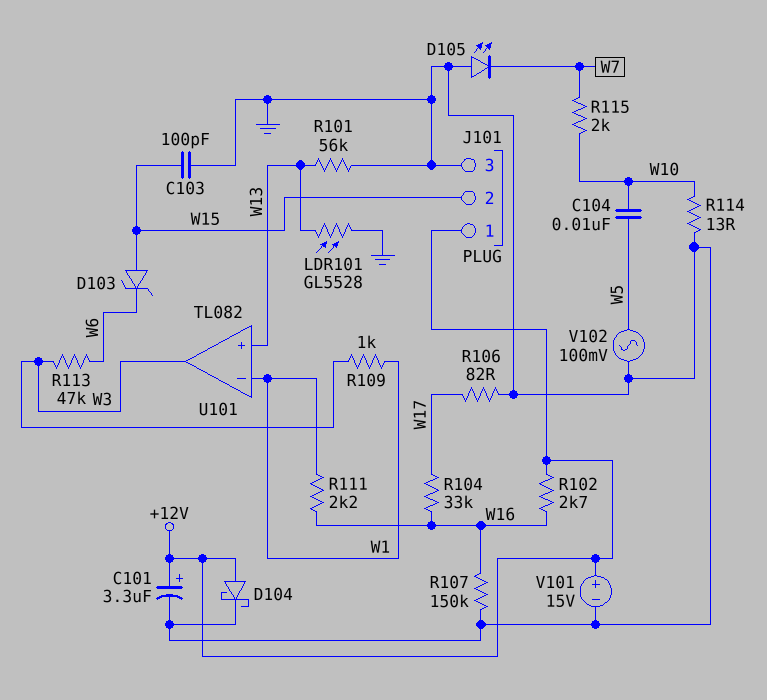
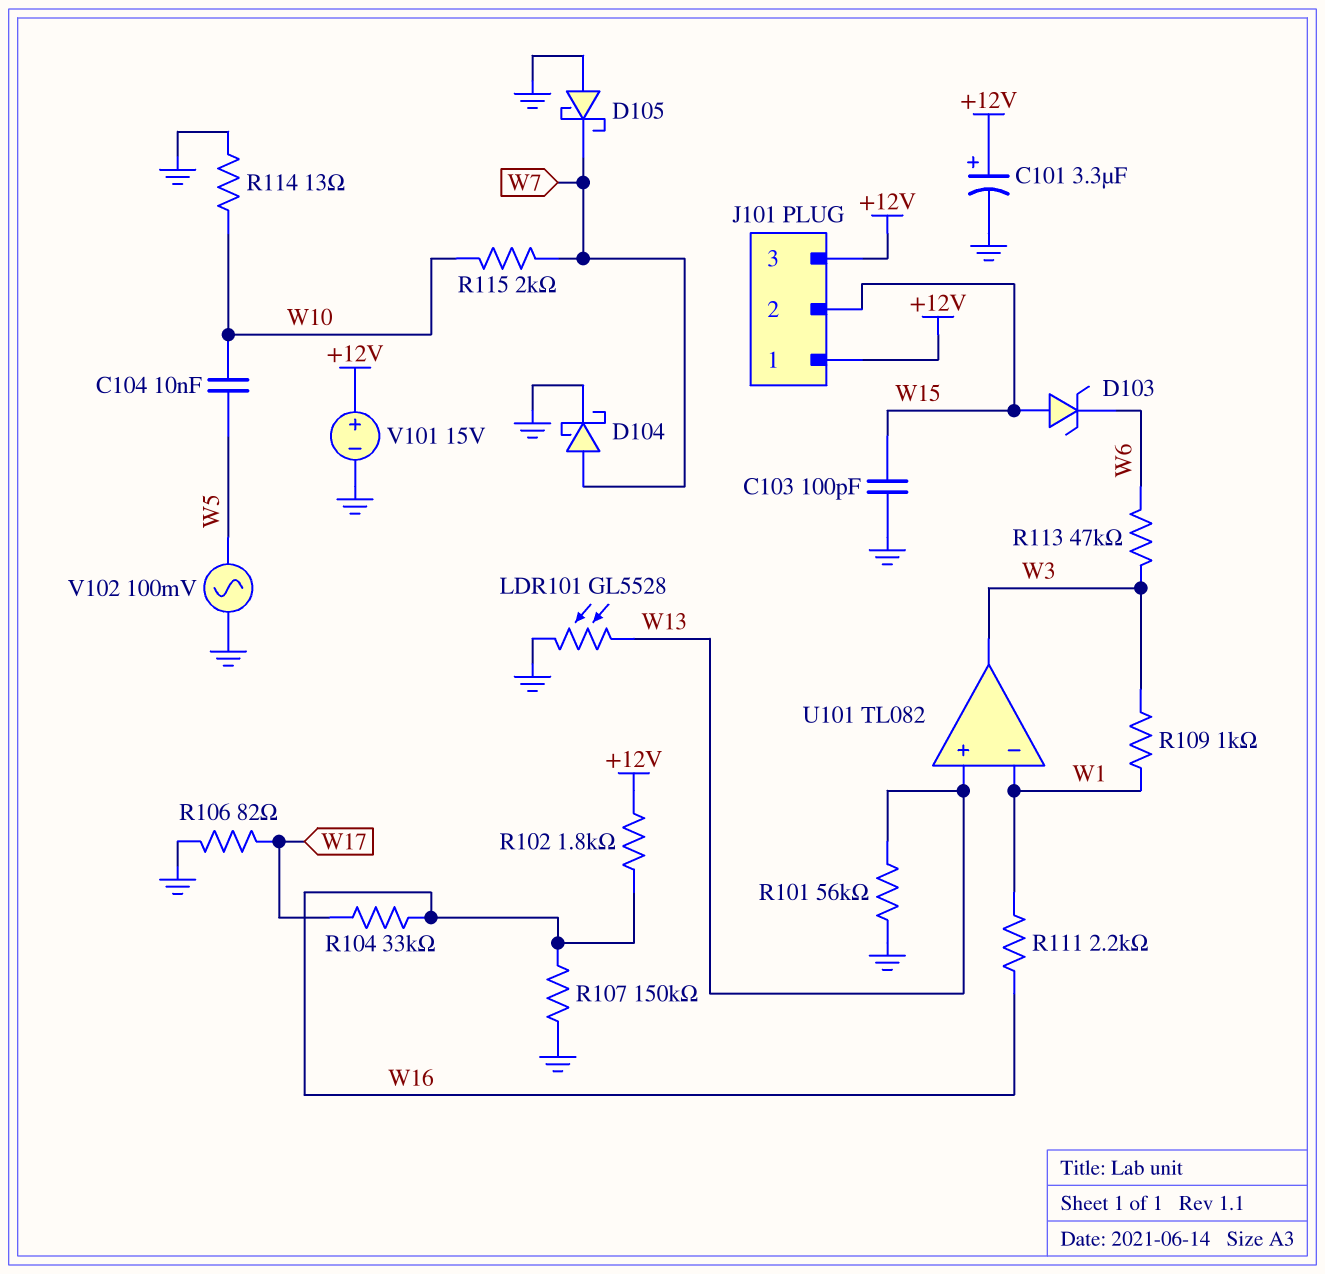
D104: schottky (A +12V, K GND) -> schottky (A W7, K GND)
D105: LED (A GND, K W7) -> schottky (A GND, K W7)
J101 pin 3: GND -> +12V
R102: 2.7k (+12V, W16) -> 1.8k (+12V, W16)

